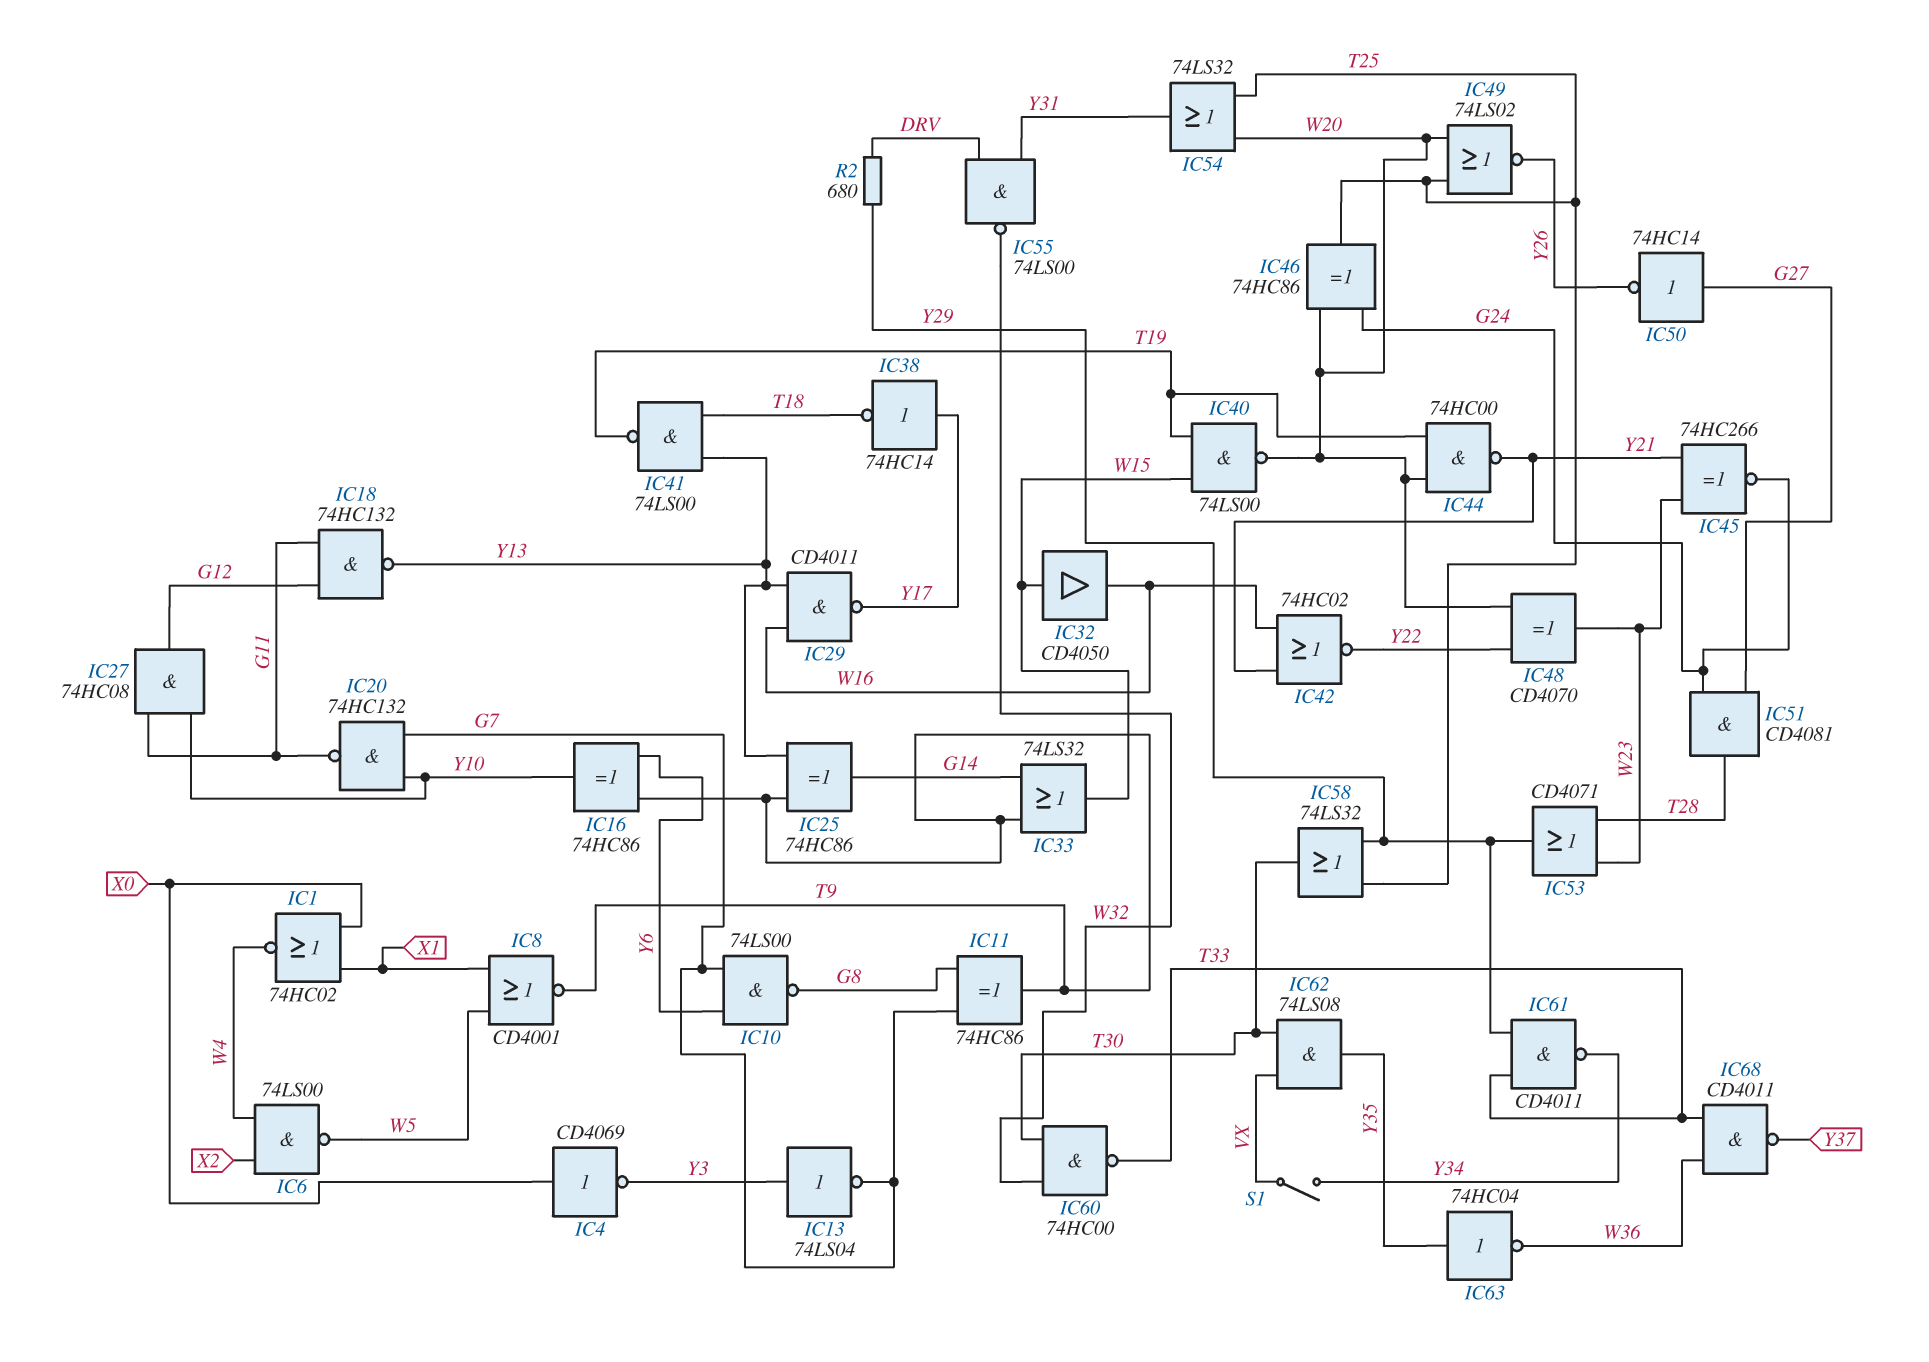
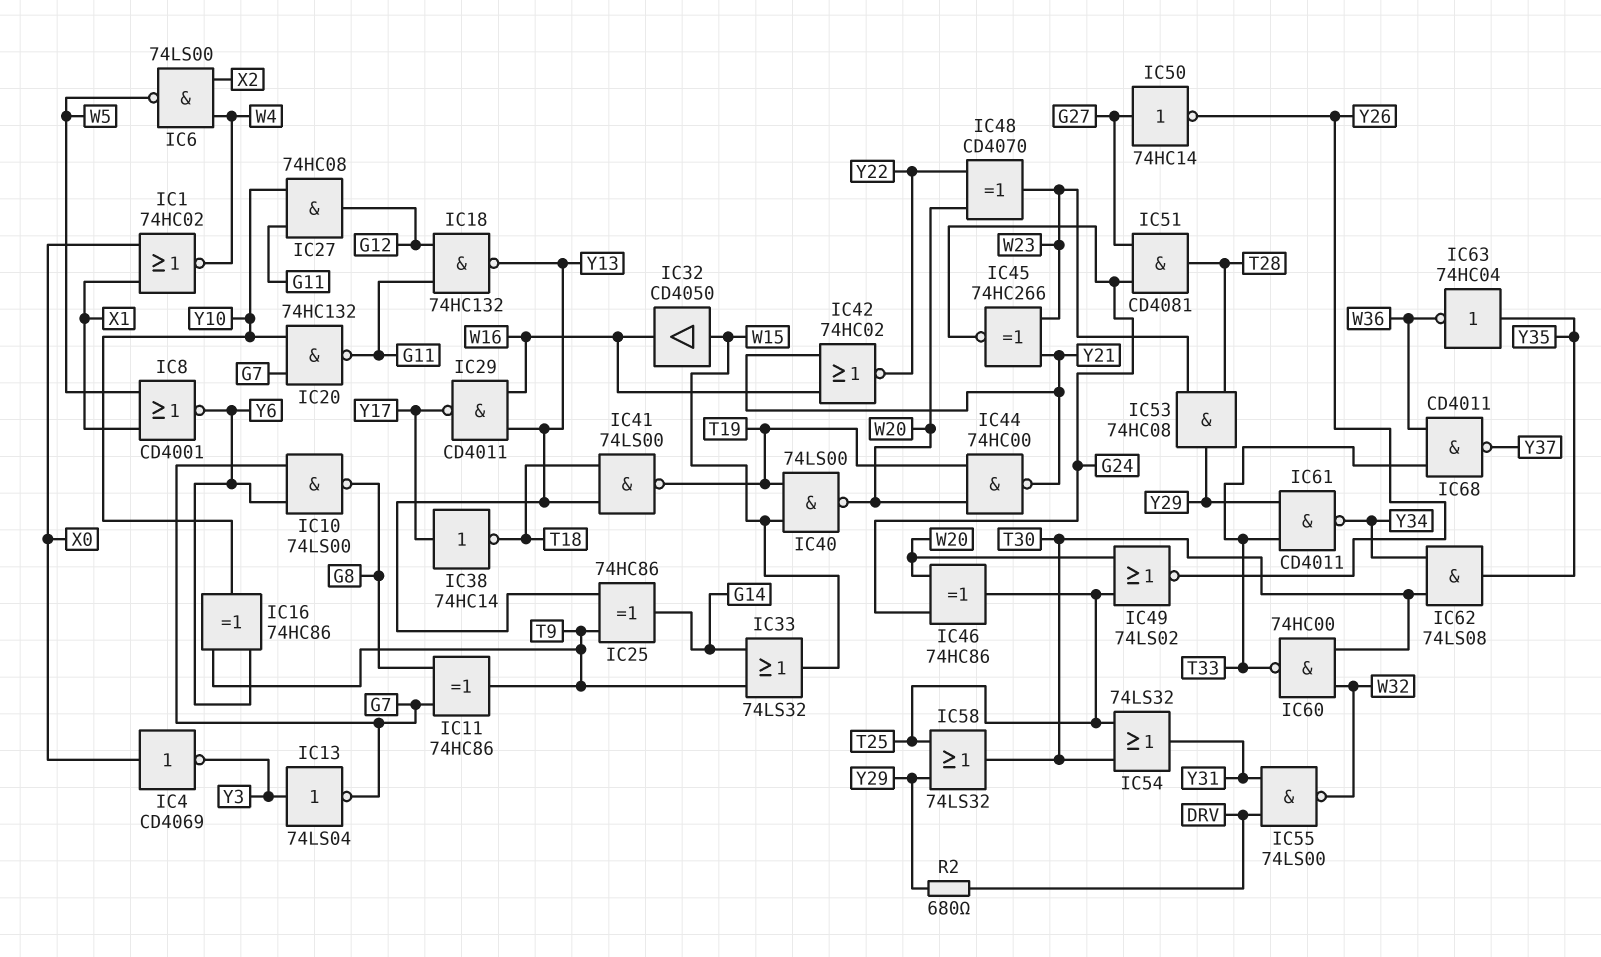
IC8: NOR CD4001 (in W5, in X1, out T9) -> NOR CD4001 (in W5, in X1, out Y6)
IC53: OR CD4071 (in T28, in W23, out Y29) -> AND 74HC08 (in T28, in W23, out Y29)
IC54: OR 74LS32 (in T25, in W20, out Y31) -> OR 74LS32 (in T25, in T30, out Y31)
IC62: AND 74LS08 (in T30, in VX, out Y35) -> AND 74LS08 (in T30, in Y34, out Y35)
S1: switch (VX, Y34) -> none

